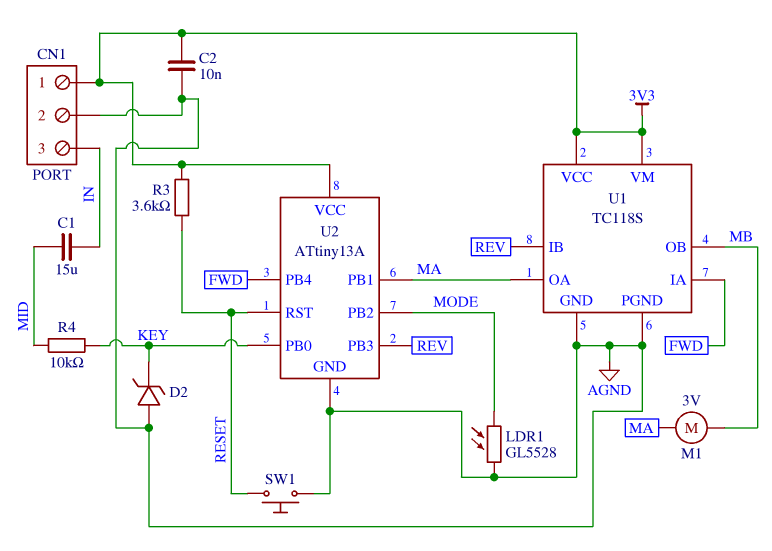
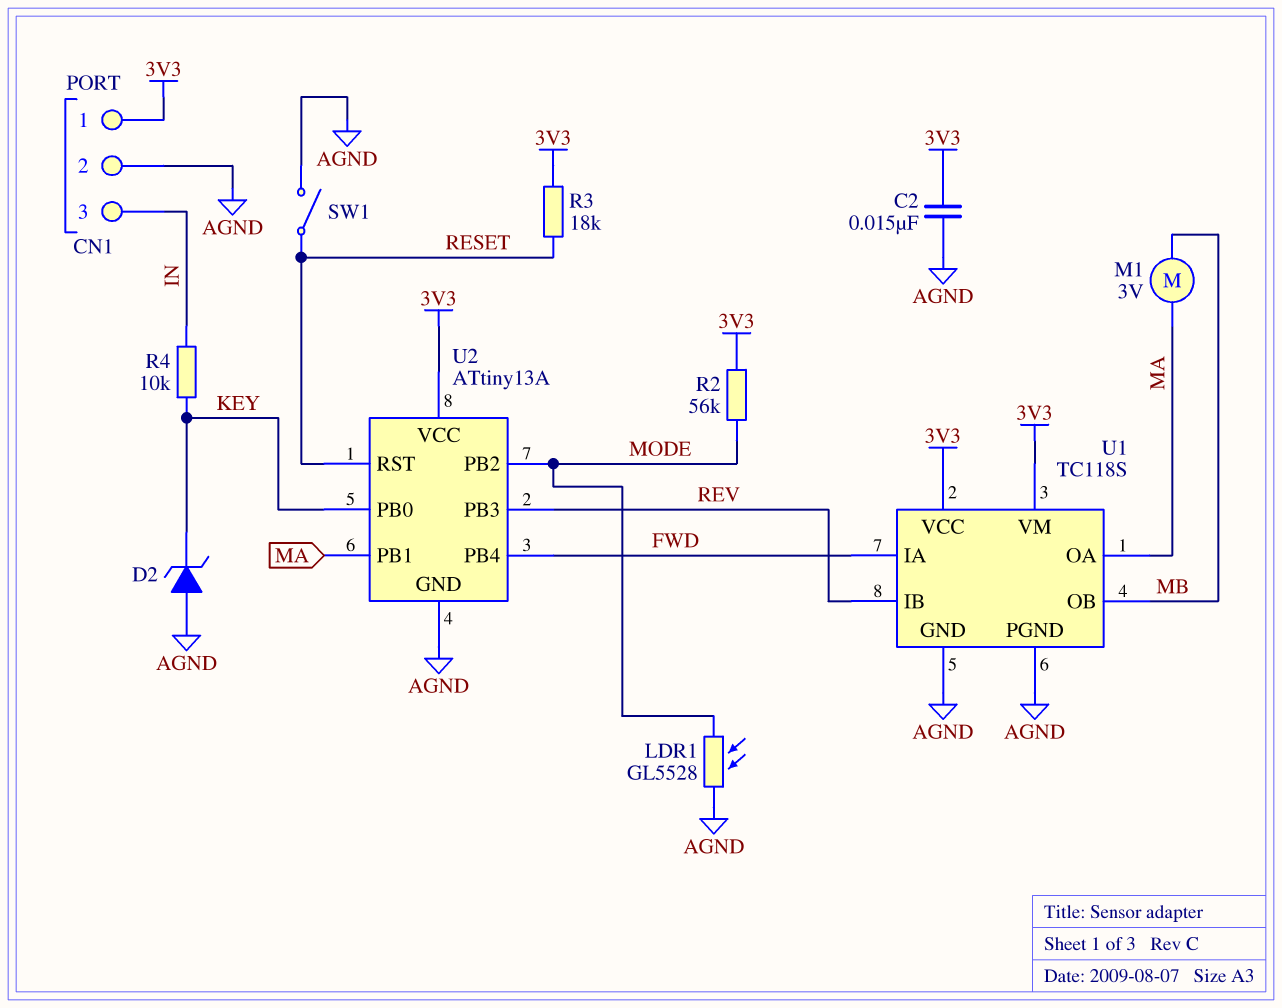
C1: 15uF (IN, MID) -> none
C2: 10nF (3V3, AGND) -> 15nF (3V3, AGND)
R2: none -> 56k (3V3, MODE)
R3: 3.6k (3V3, RESET) -> 18k (3V3, RESET)
R4: 10k (KEY, MID) -> 10k (IN, KEY)
SW1: button (AGND, RESET) -> switch (AGND, RESET)

